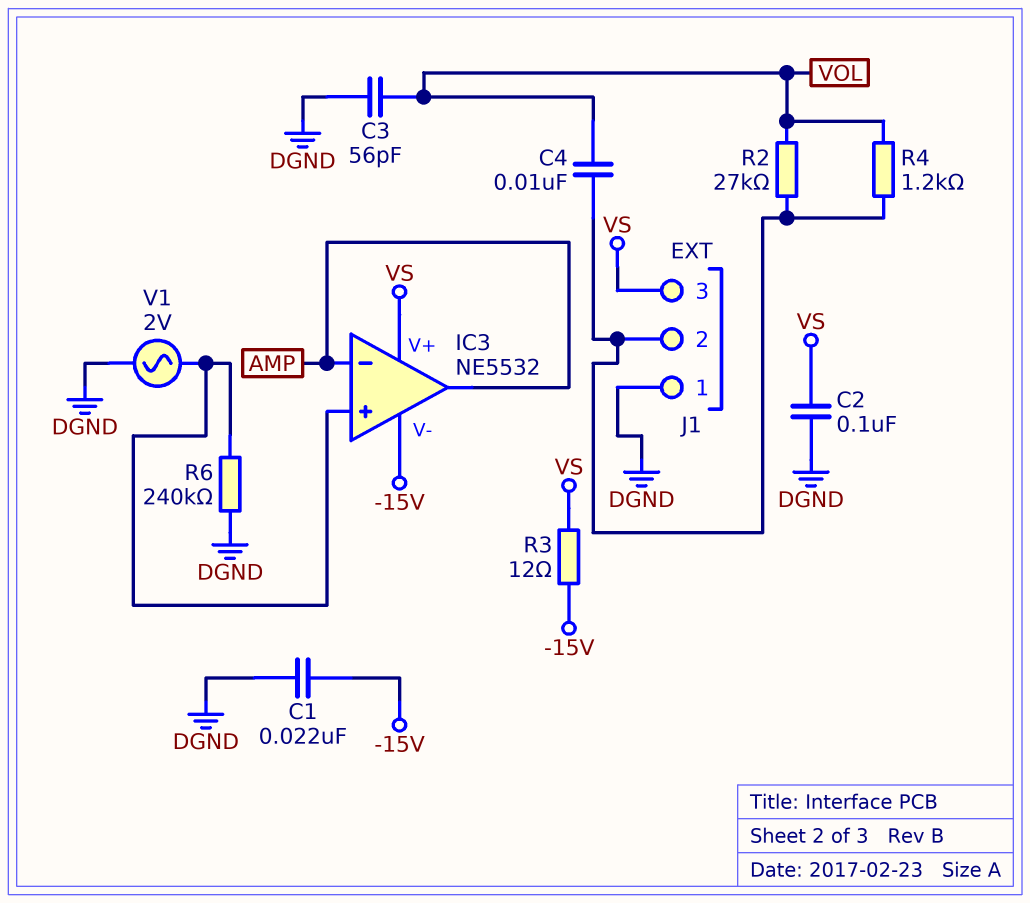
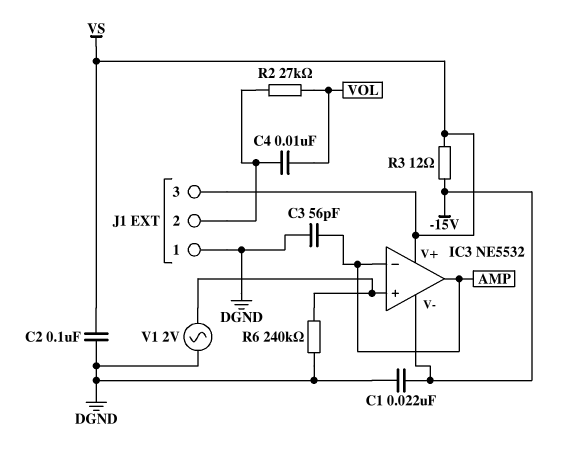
C3: 56pF (DGND, VOL) -> 56pF (AMP, DGND)
R4: 1.2k (J1/2, VOL) -> none

